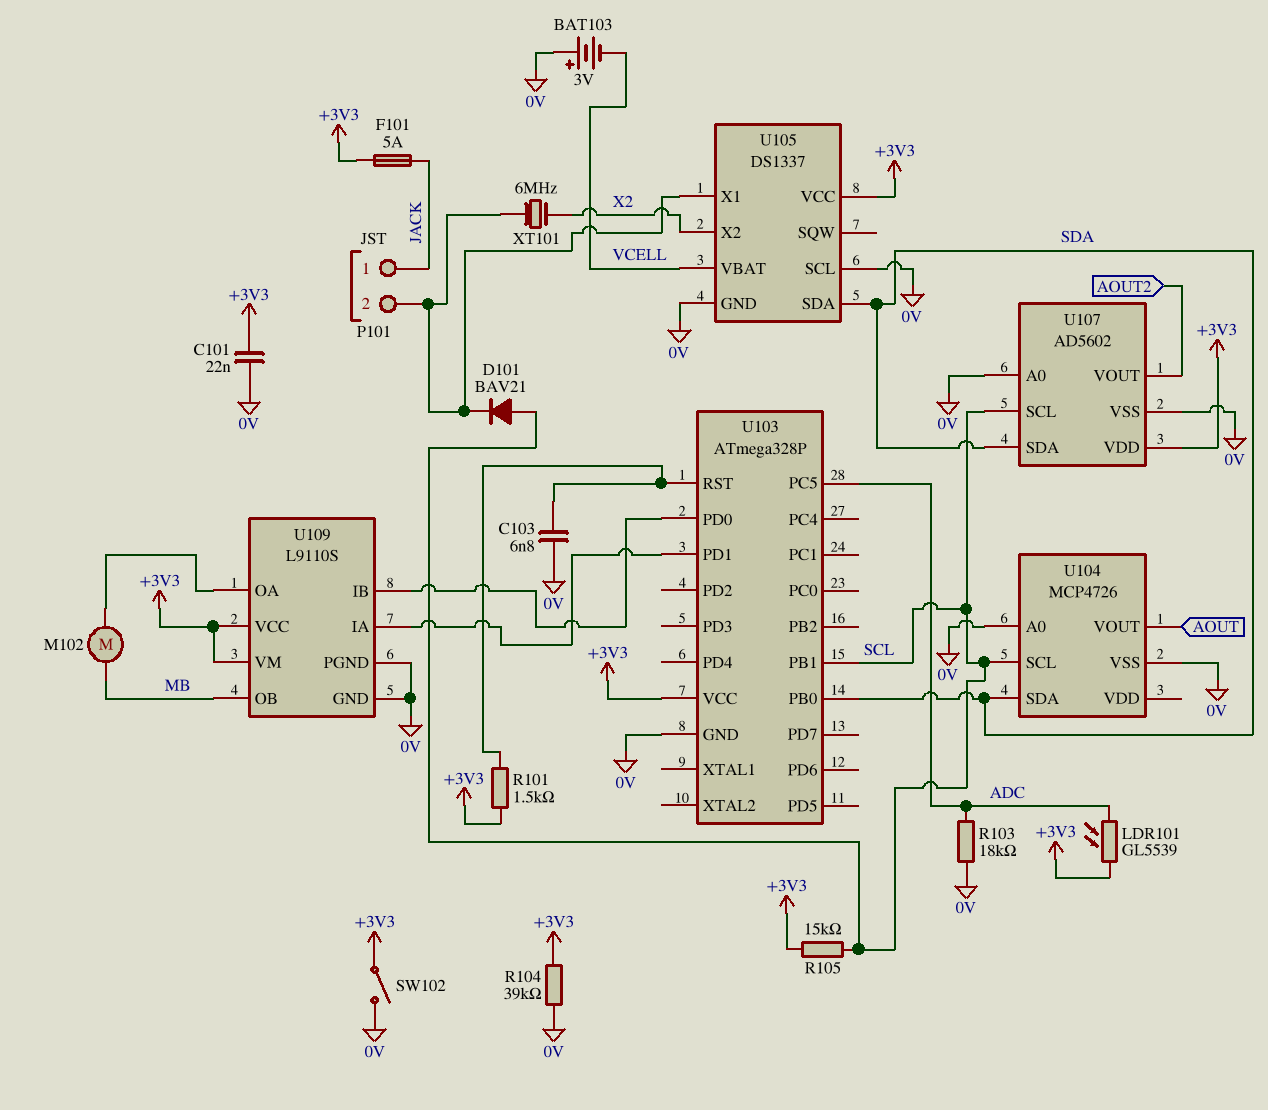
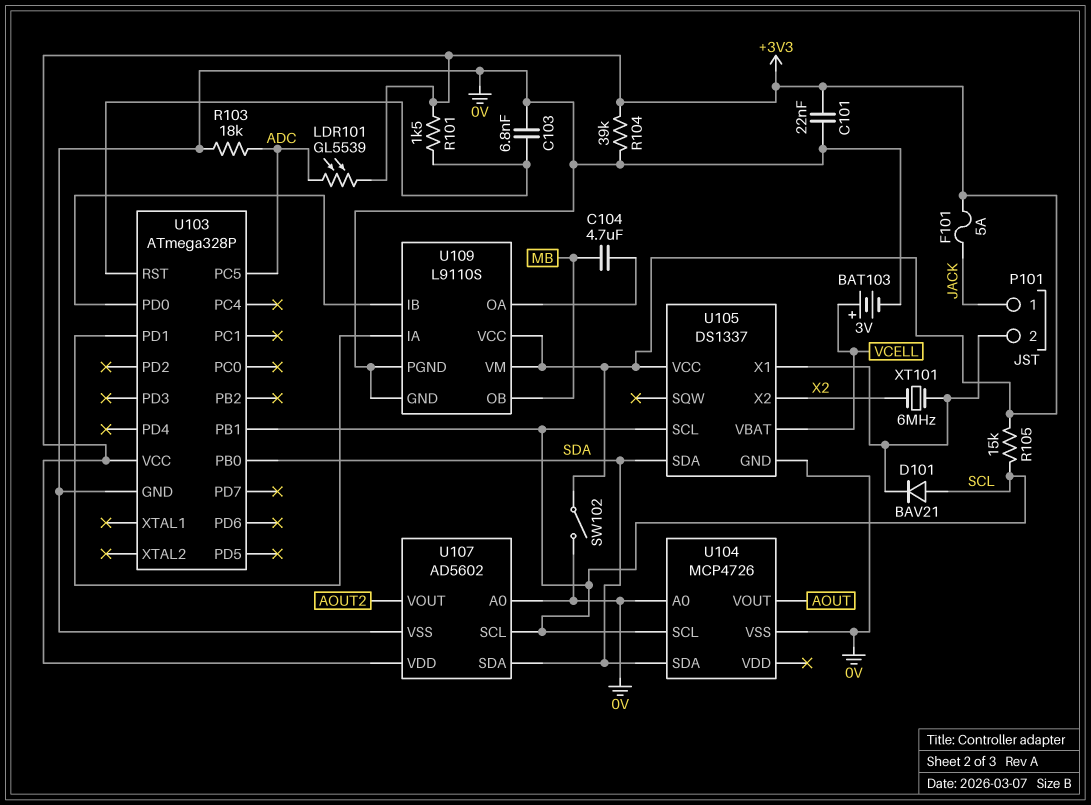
BAT103: 3V (plus 0V, minus VCELL) -> 3V (plus VCELL, minus 0V)
C104: none -> 4.7uF (MB, U109/OA)
M102: motor (MB, U109/OA) -> none
U105 pin SCL: 0V -> SCL

